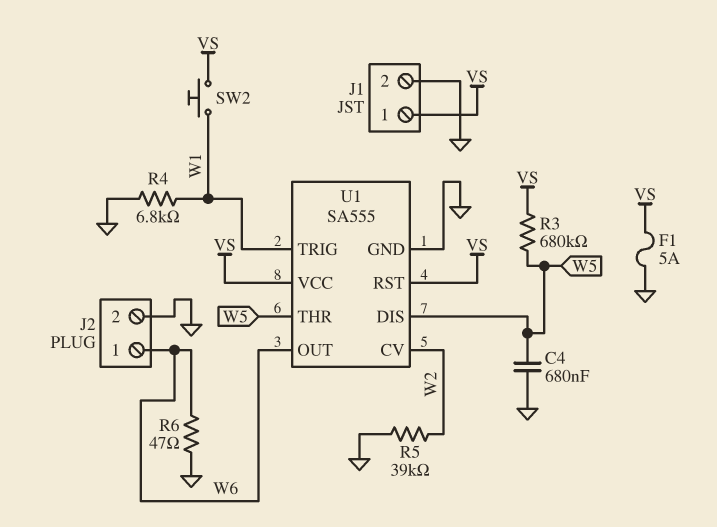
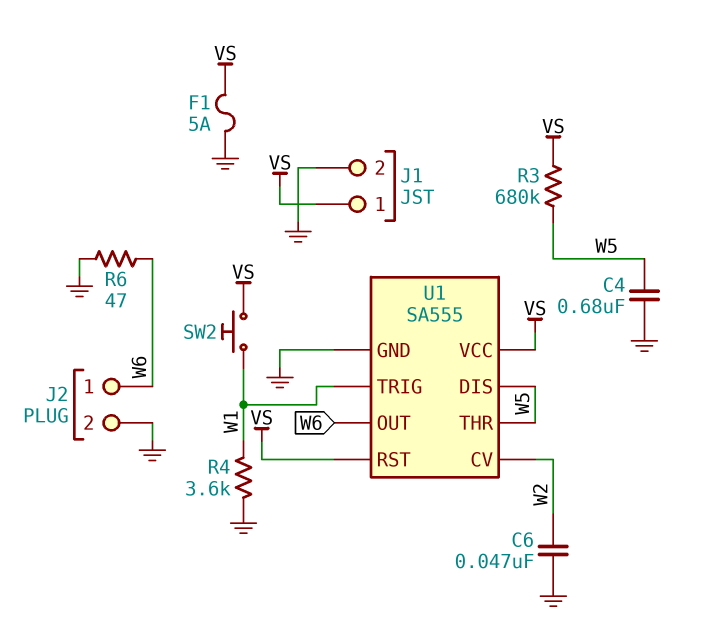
C6: none -> 47nF (GND, W2)
R4: 6.8k (GND, W1) -> 3.6k (GND, W1)
R5: 39k (GND, W2) -> none

